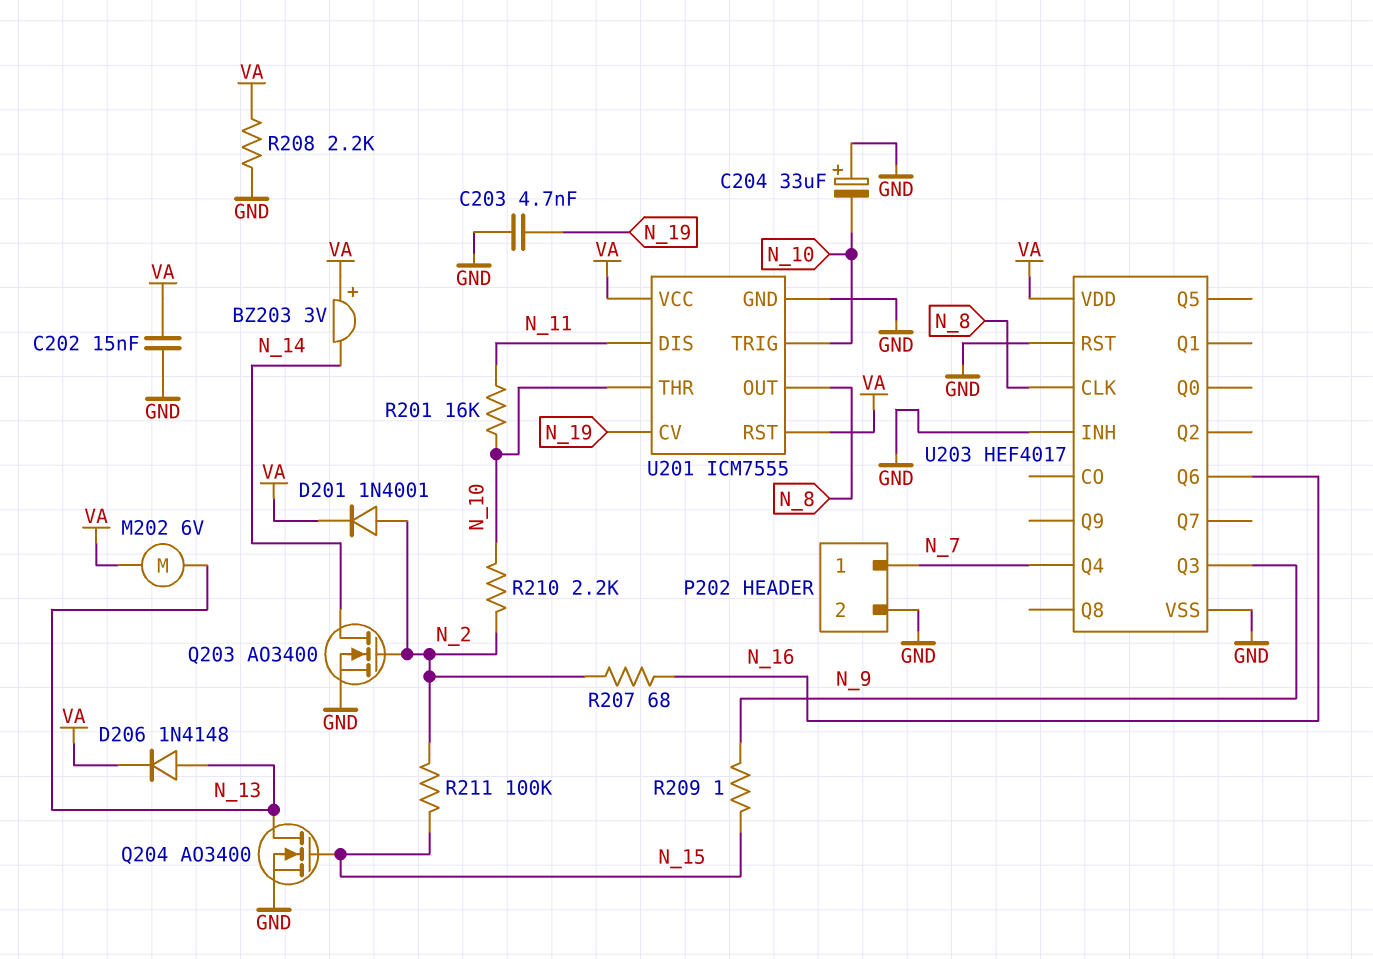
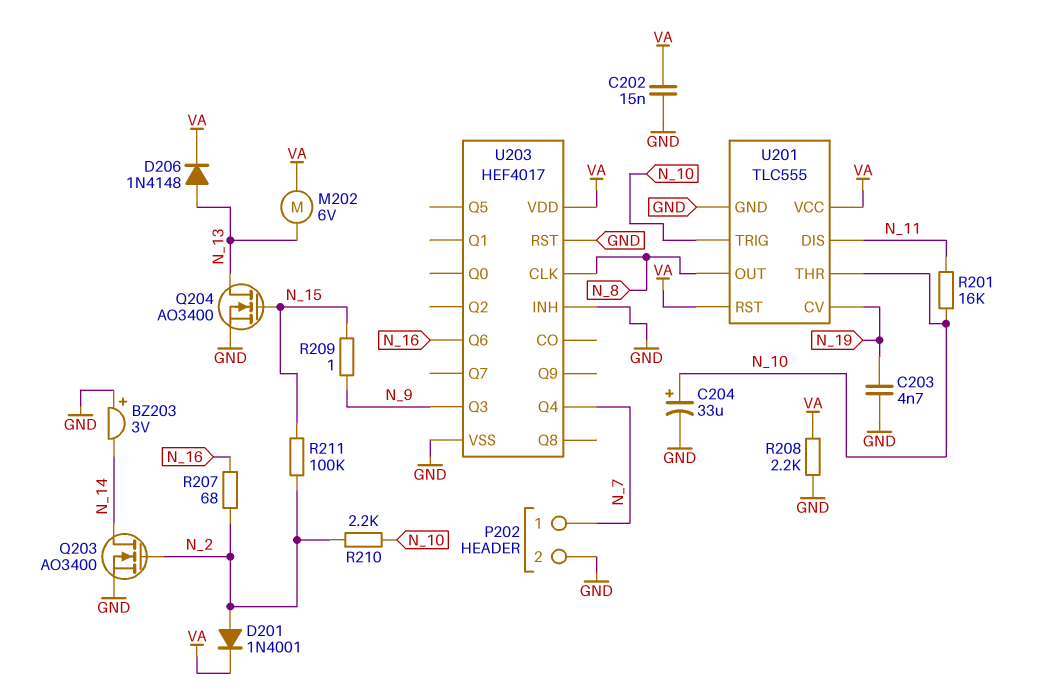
BZ203: buzzer 3V (plus VA, minus N_14) -> buzzer 3V (plus GND, minus N_14)
C204: 33uF (plus GND, minus N_10) -> 33uF (plus N_10, minus GND)
U201: ICM7555 -> TLC555

